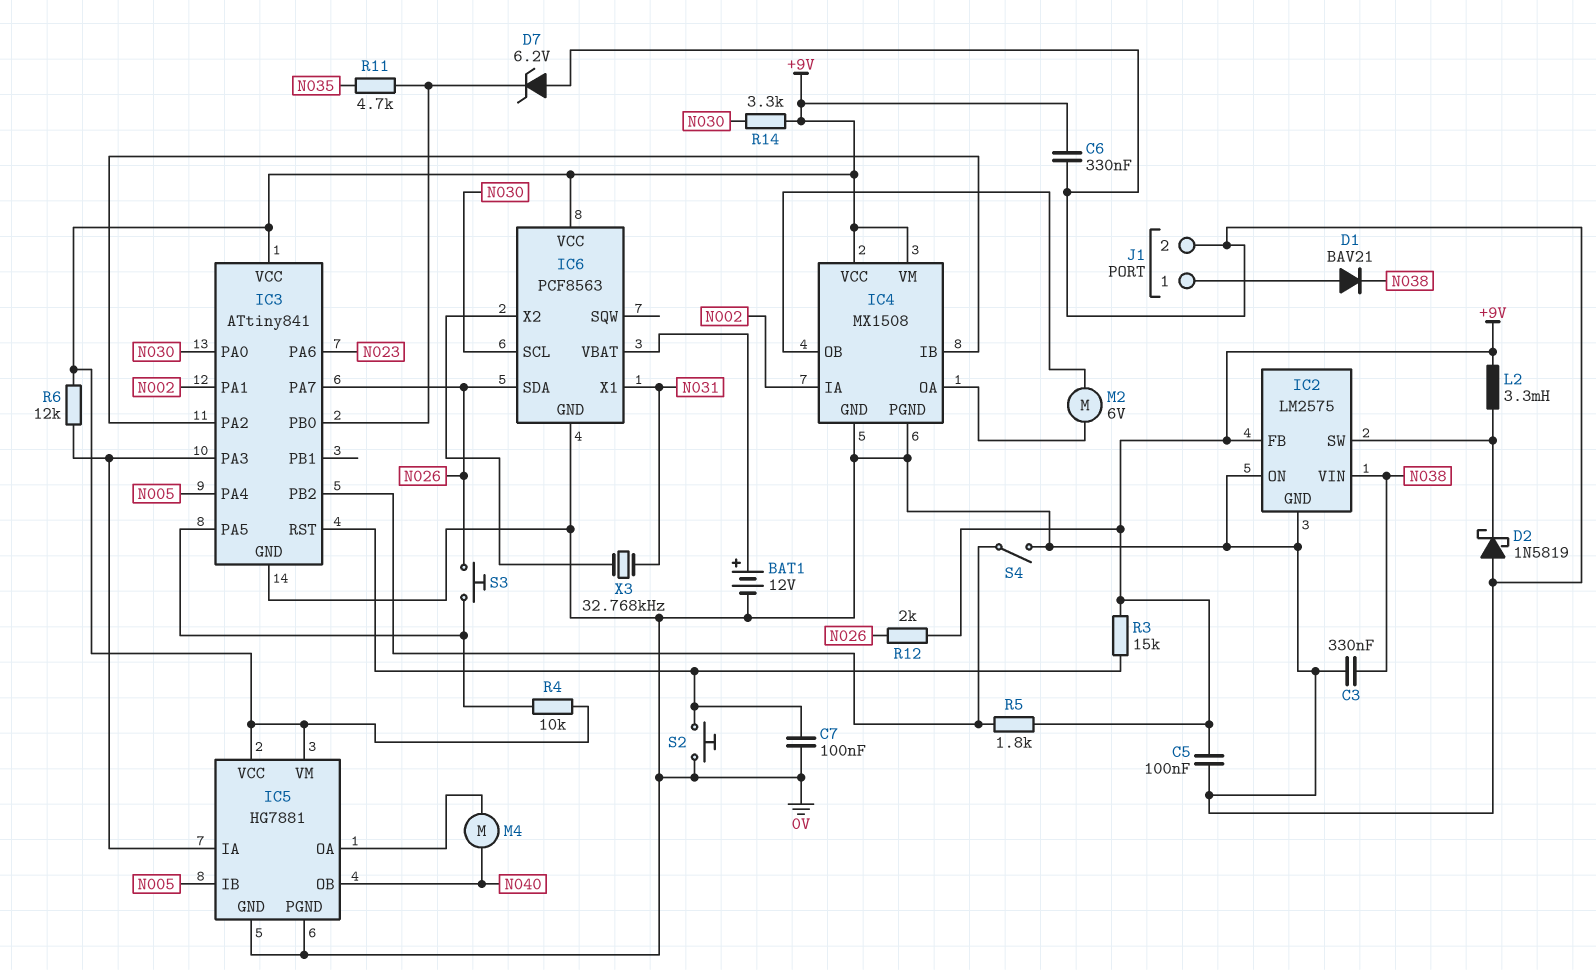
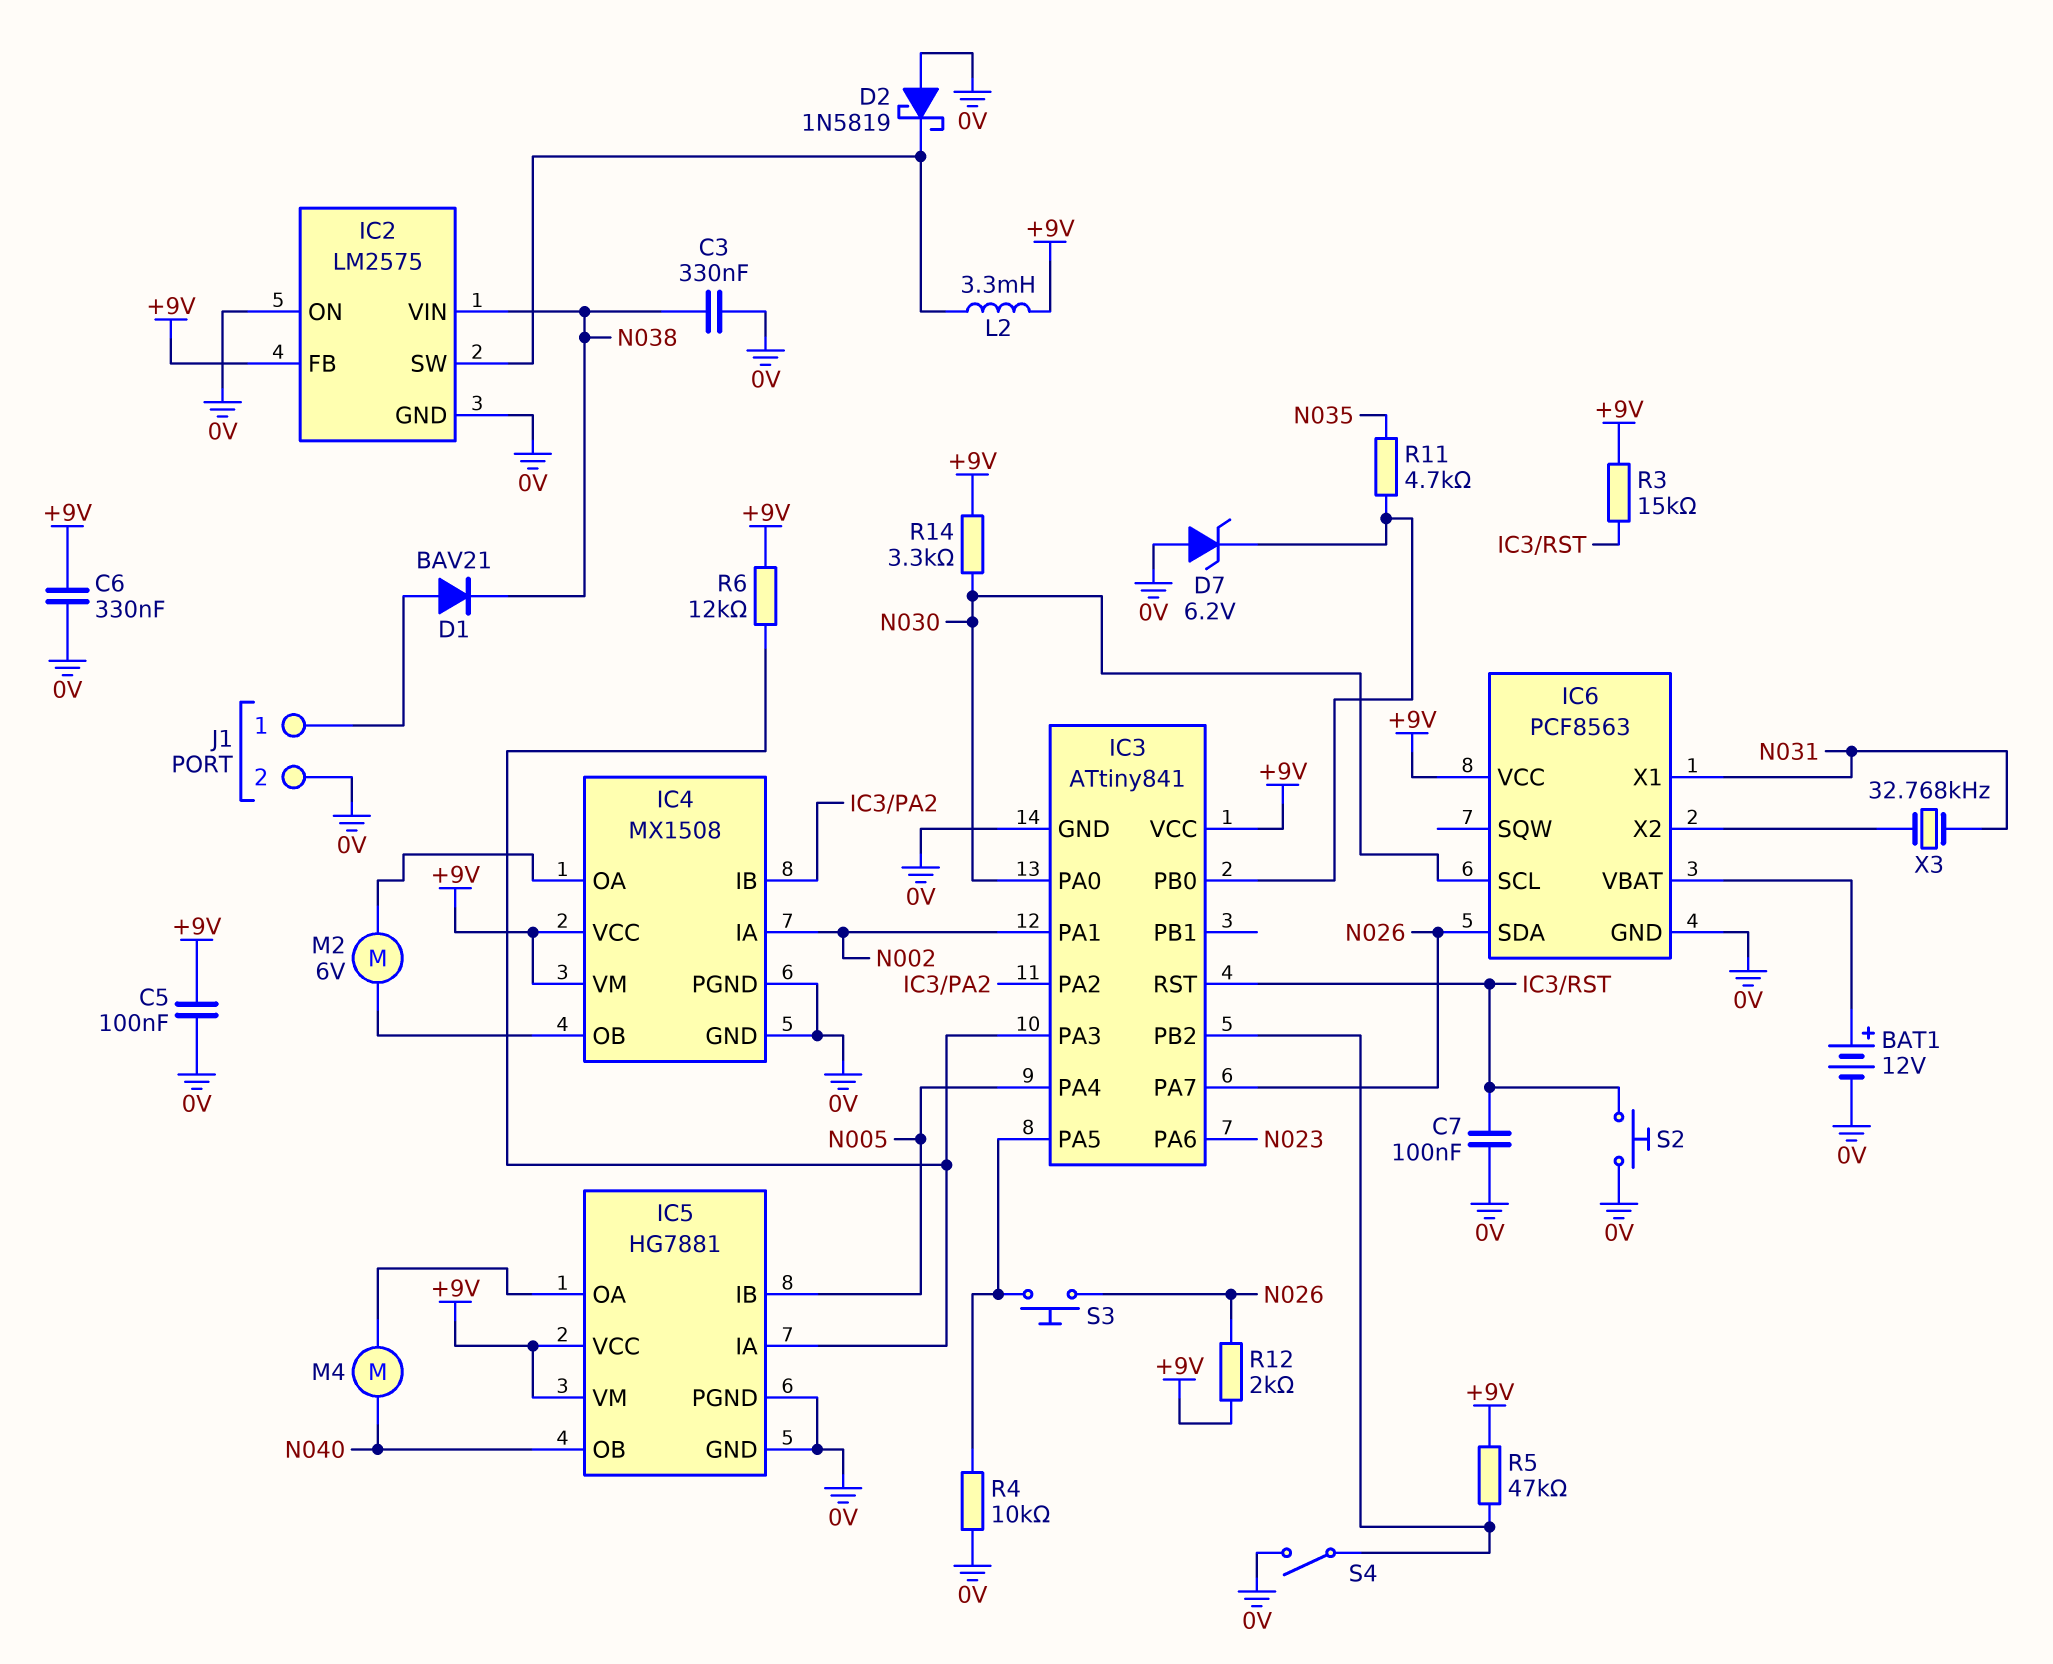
R4: 10k (+9V, IC3/PA5) -> 10k (0V, IC3/PA5)
R5: 1.8k (+9V, IC3/PB2) -> 47k (+9V, IC3/PB2)

